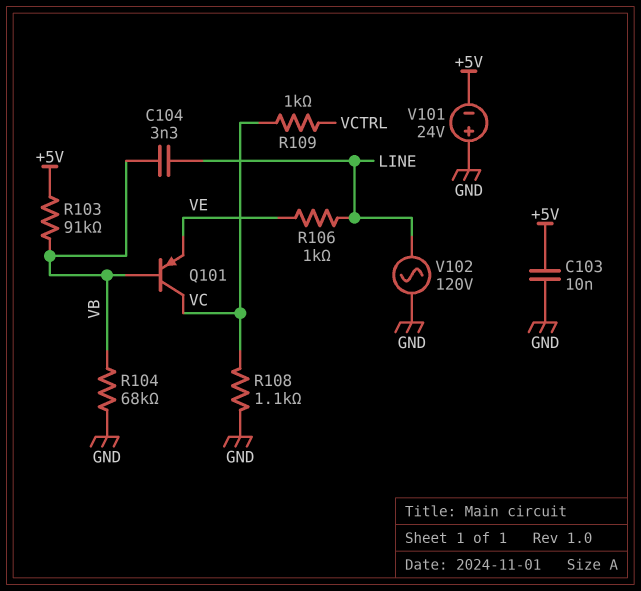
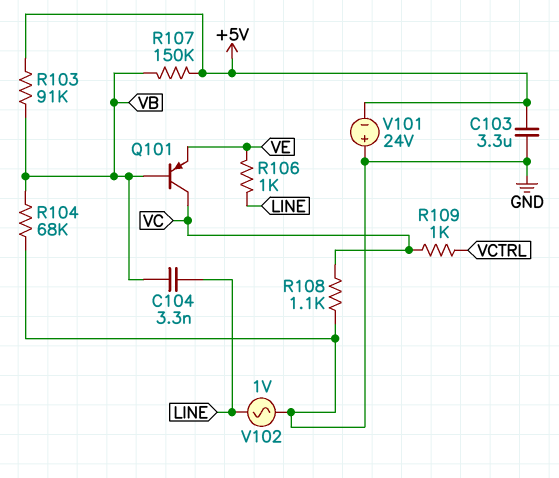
C103: 10nF (+5V, GND) -> 3.3uF (+5V, GND)
R107: none -> 150k (+5V, VB)
V102: AC 120V (GND, LINE) -> AC 1V (GND, LINE)

